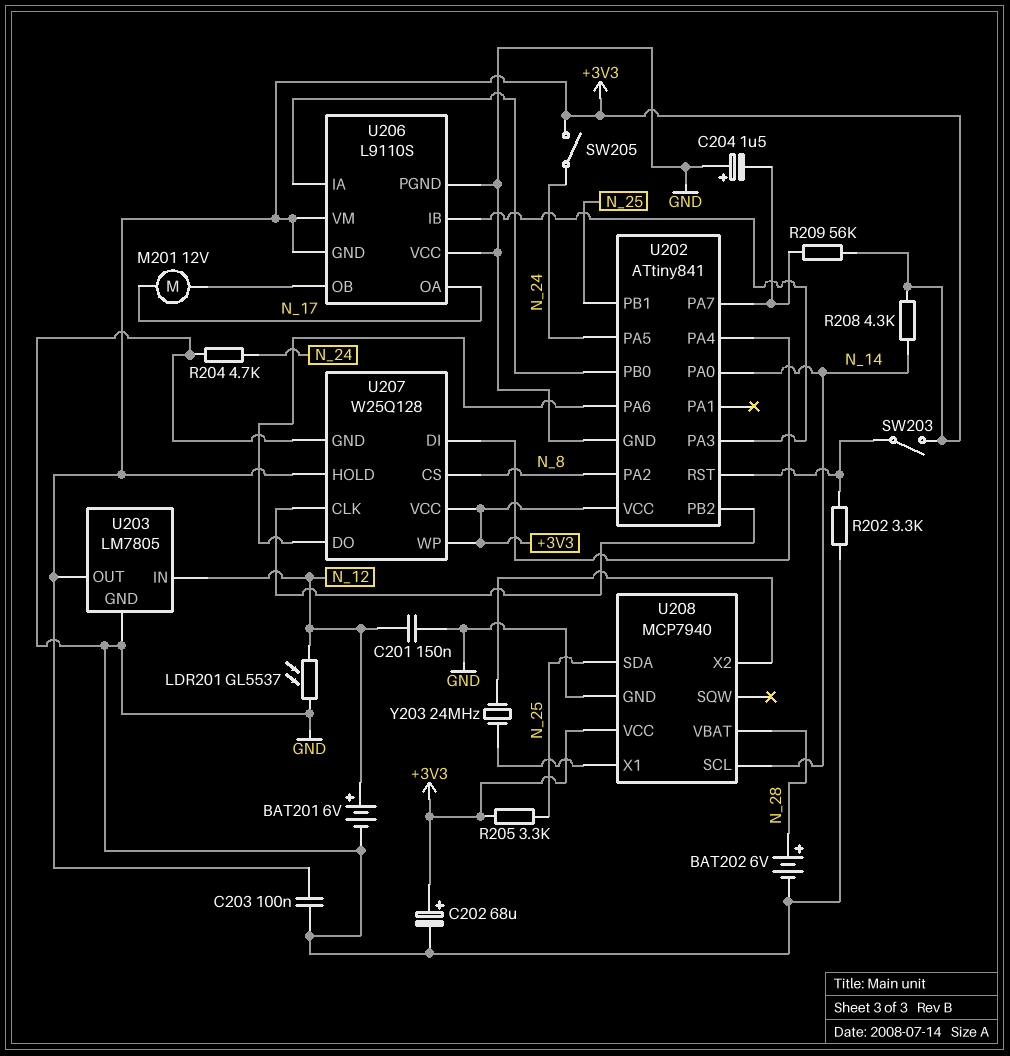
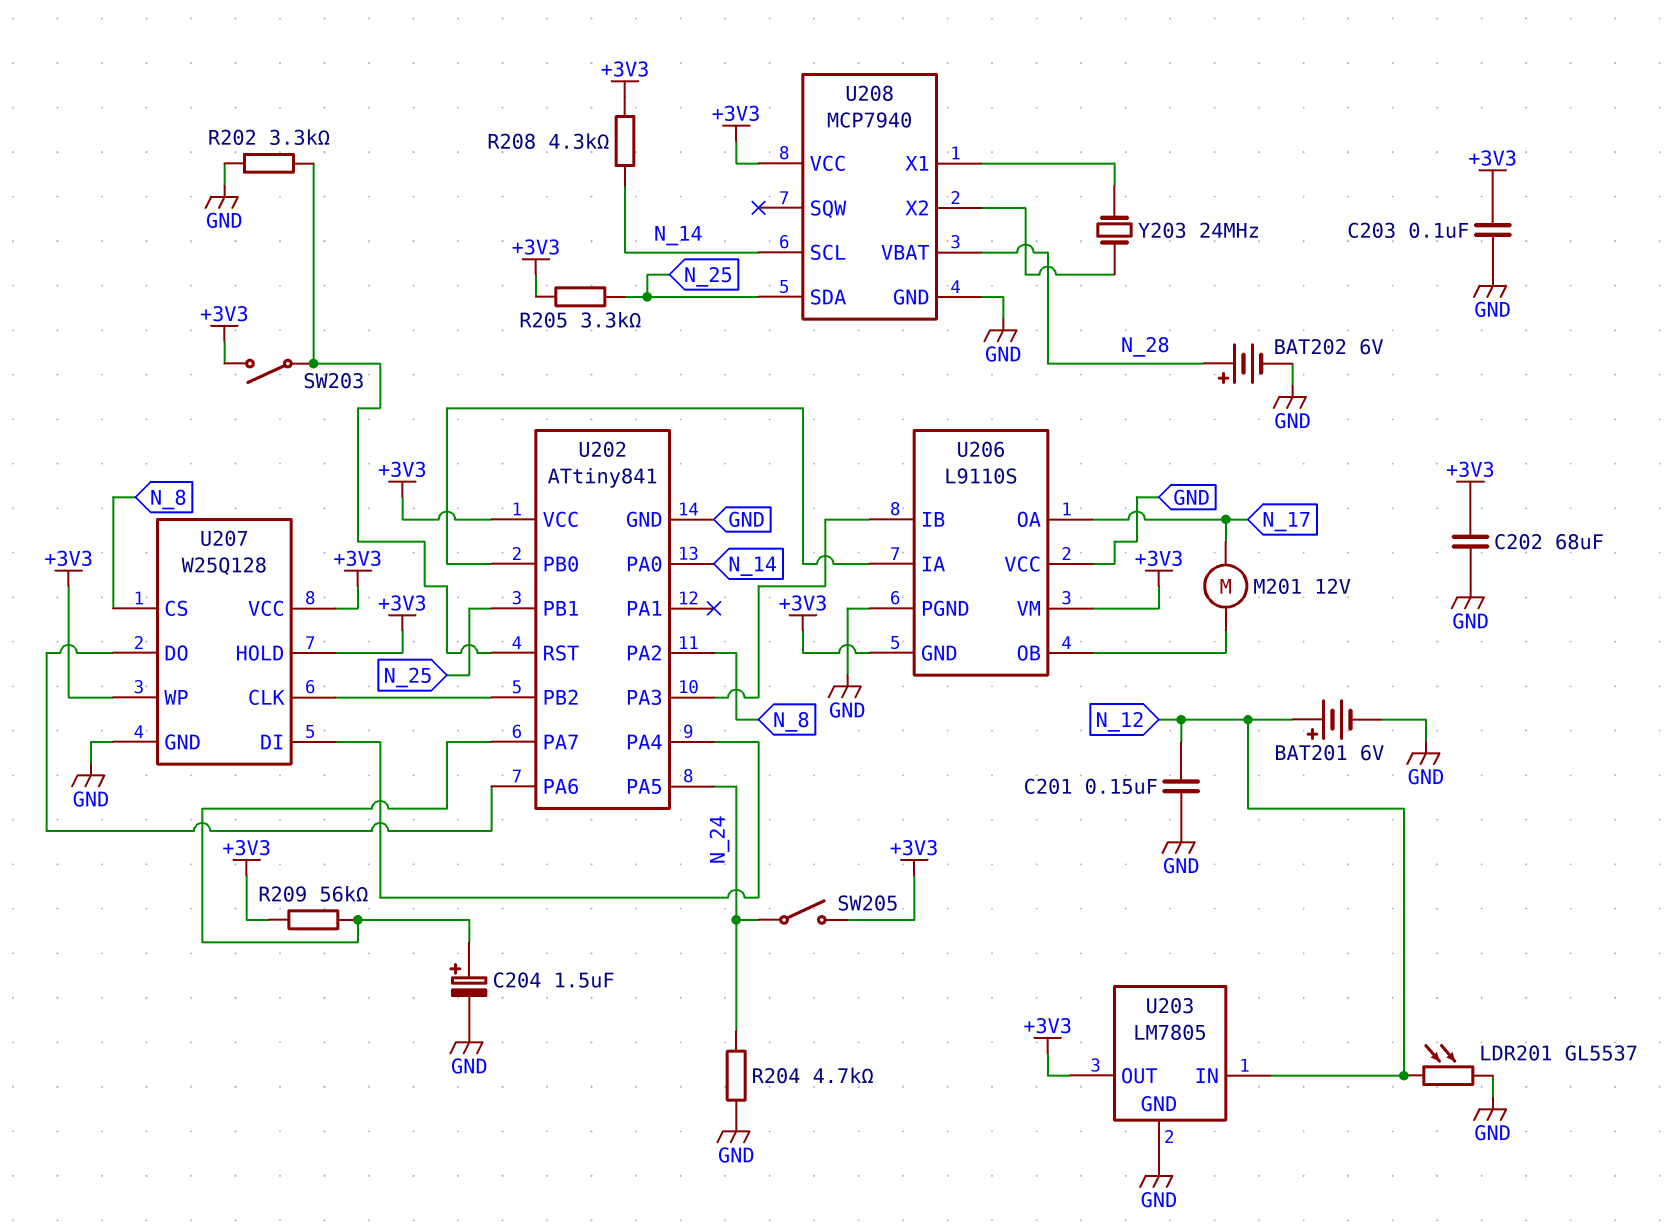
C202: 68uF (plus +3V3, minus GND) -> 68uF (+3V3, GND)
C204: 1.5uF (plus GND, minus U202/PA7) -> 1.5uF (plus U202/PA7, minus GND)

